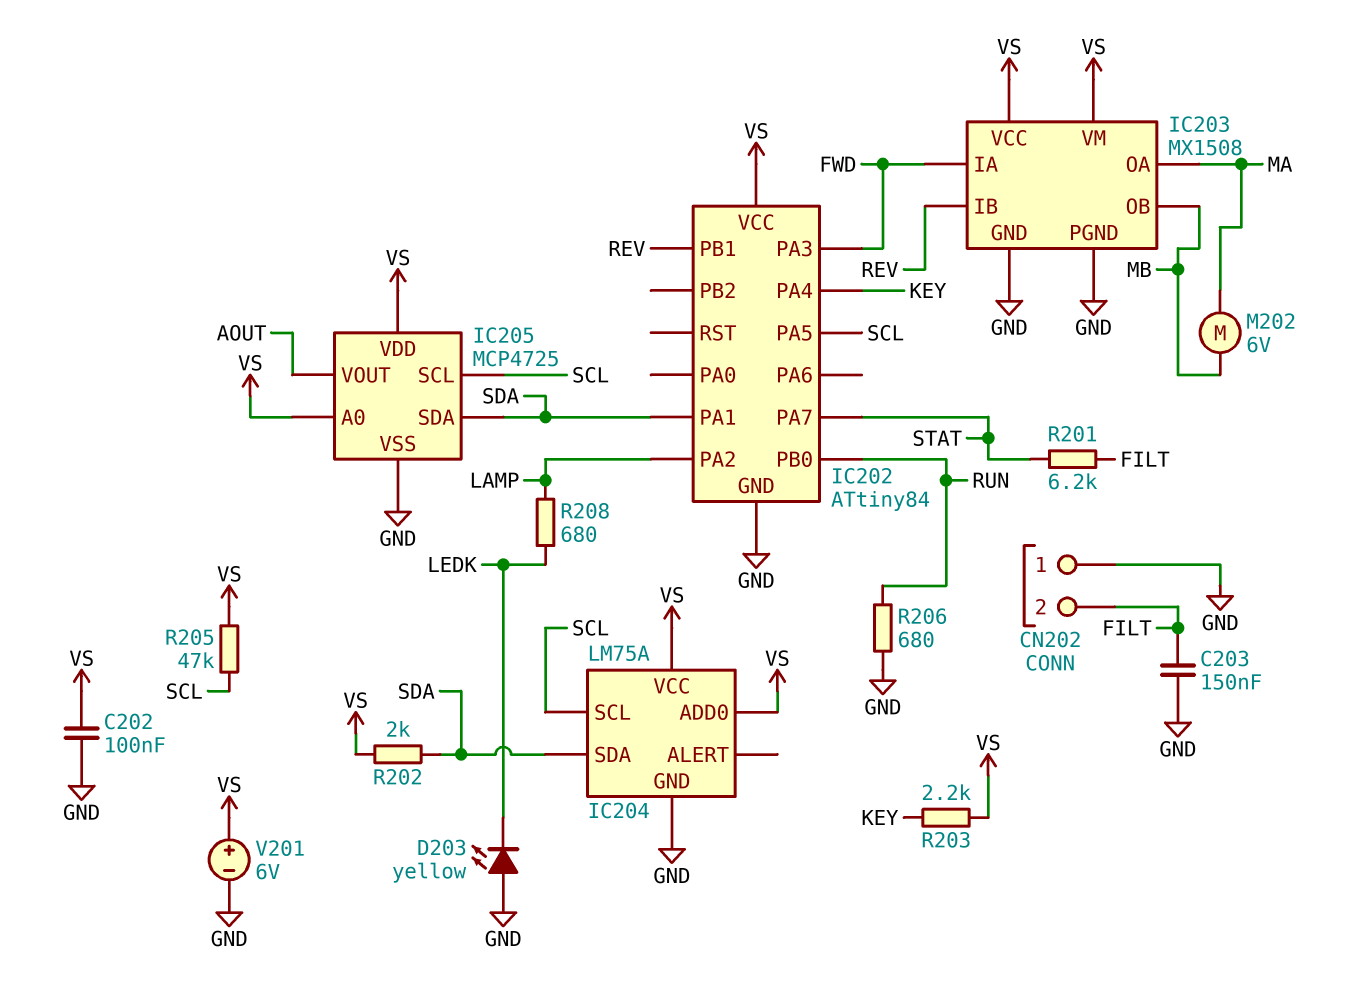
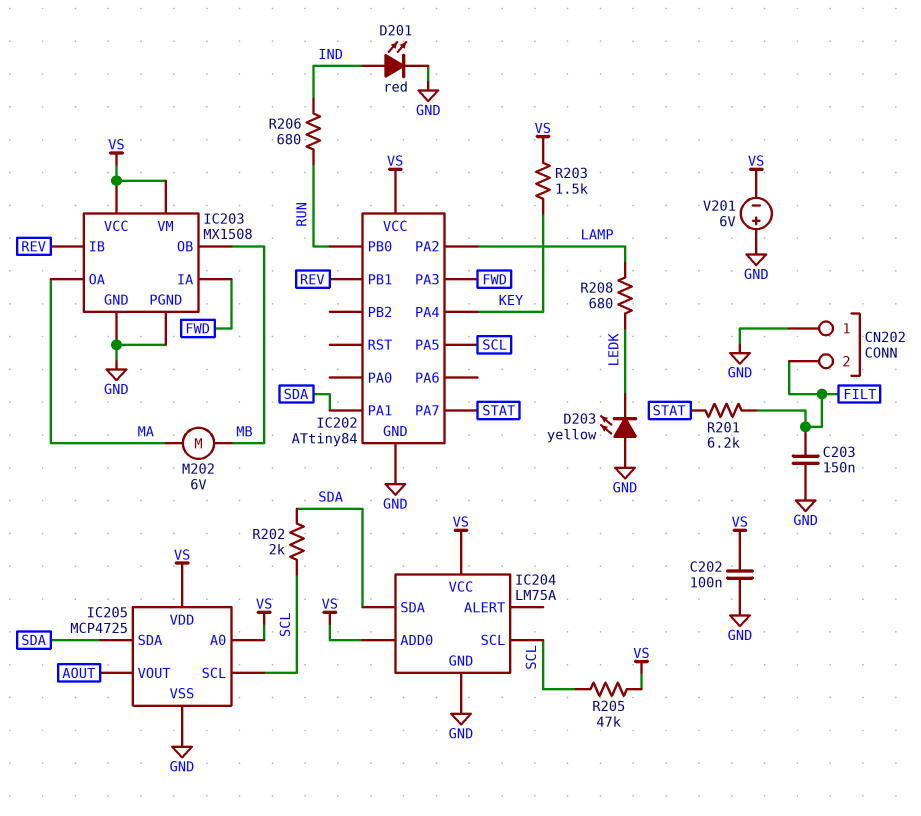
D201: none -> LED red (A IND, K GND)
R202: 2k (SDA, VS) -> 2k (SCL, SDA)
R203: 2.2k (KEY, VS) -> 1.5k (KEY, VS)
R206: 680 (GND, RUN) -> 680 (IND, RUN)
V201: 6V (plus VS, minus GND) -> 6V (plus GND, minus VS)

